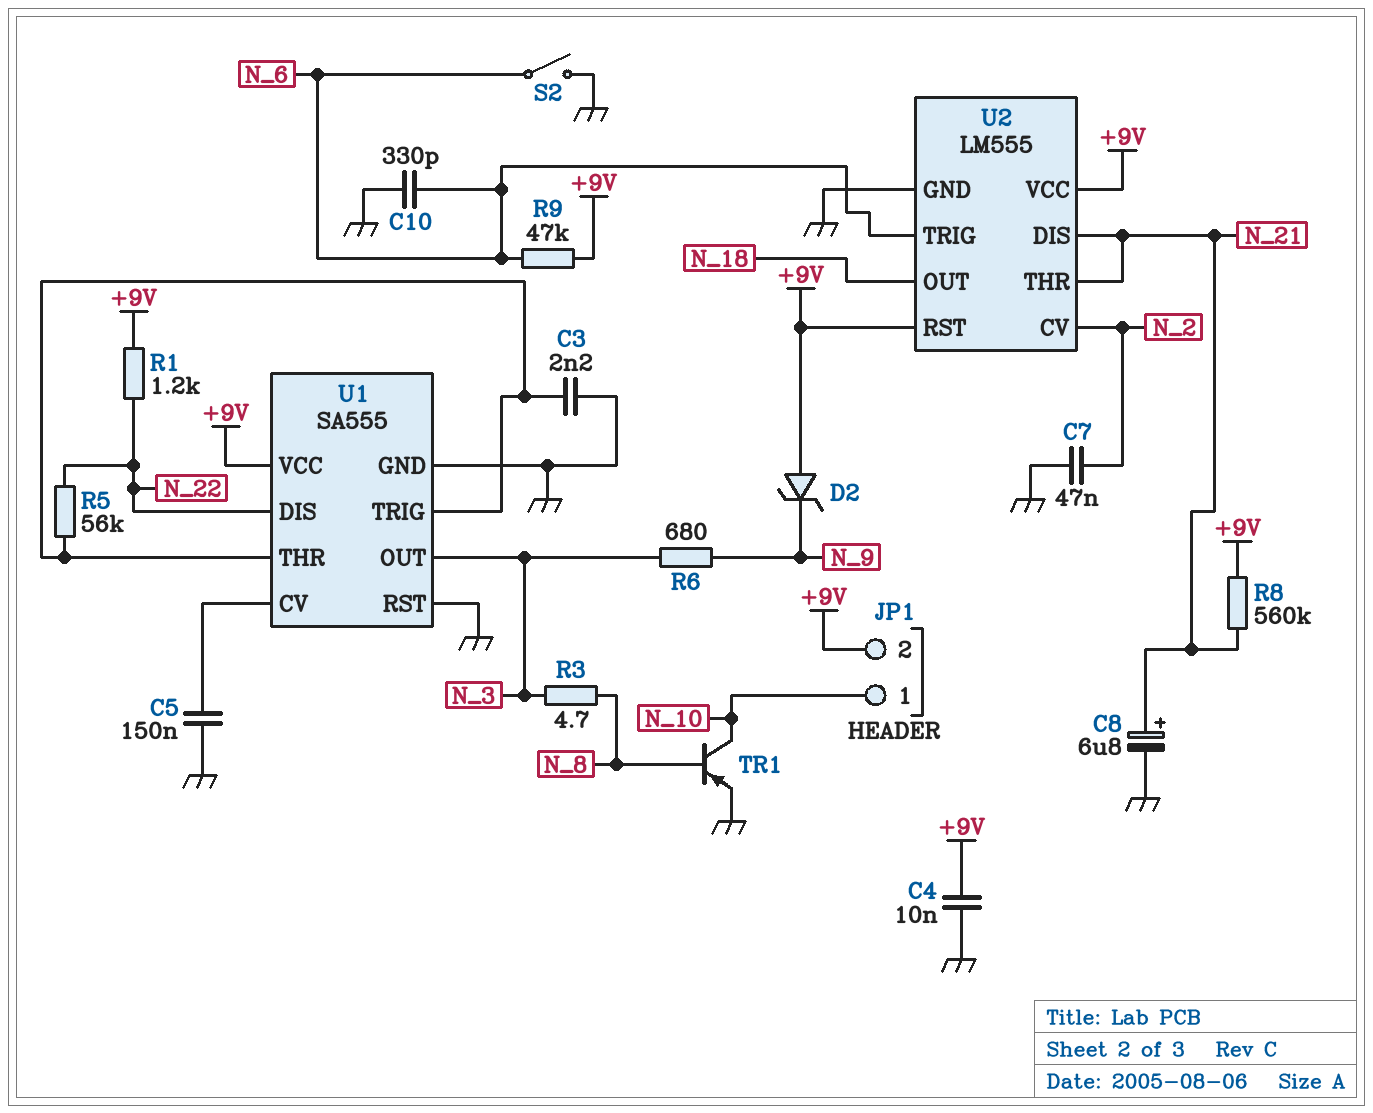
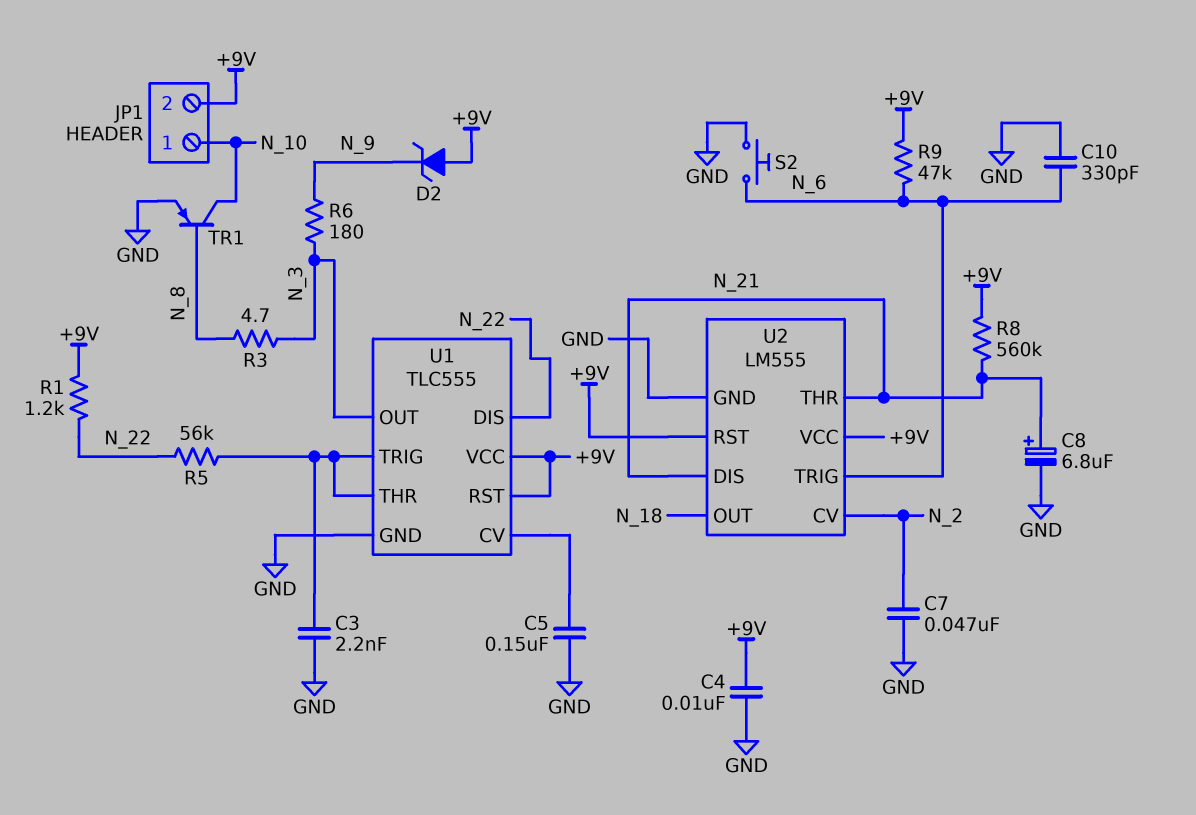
R6: 680 (N_3, N_9) -> 180 (N_3, N_9)
S2: switch (GND, N_6) -> button (GND, N_6)
U1: SA555 -> TLC555
U1 pin RST: GND -> +9V

